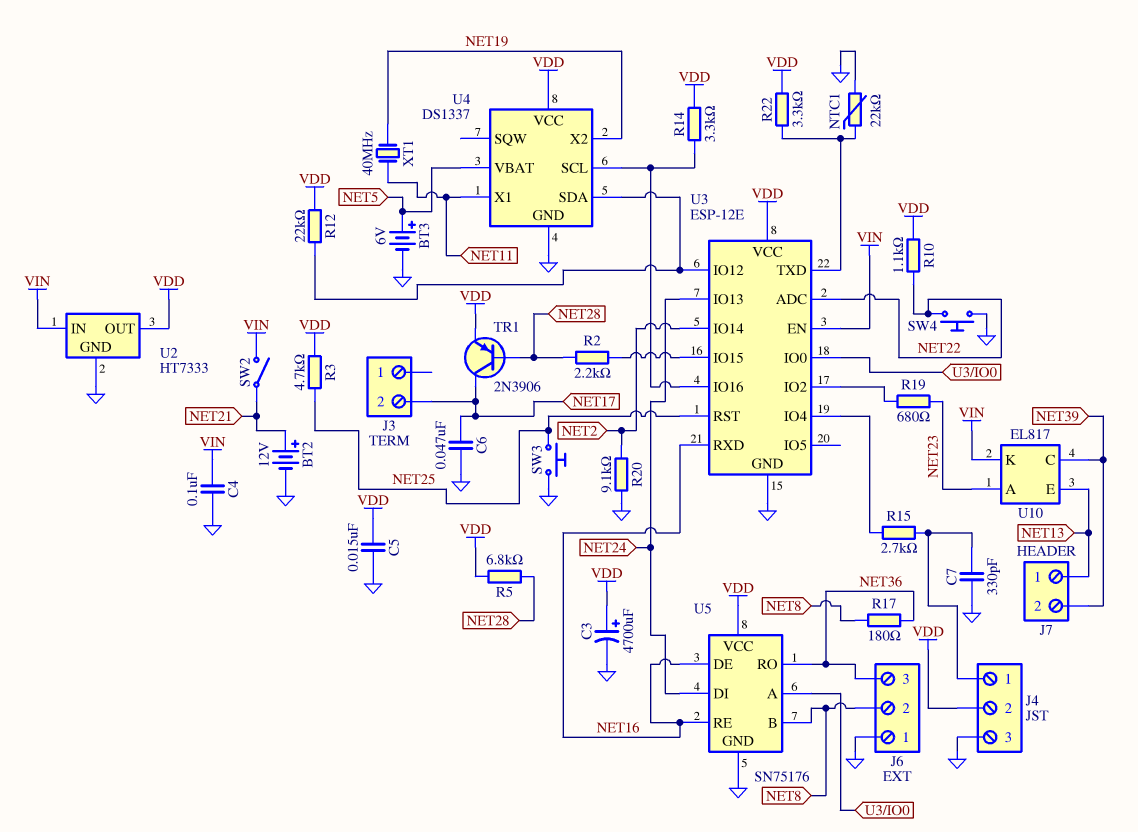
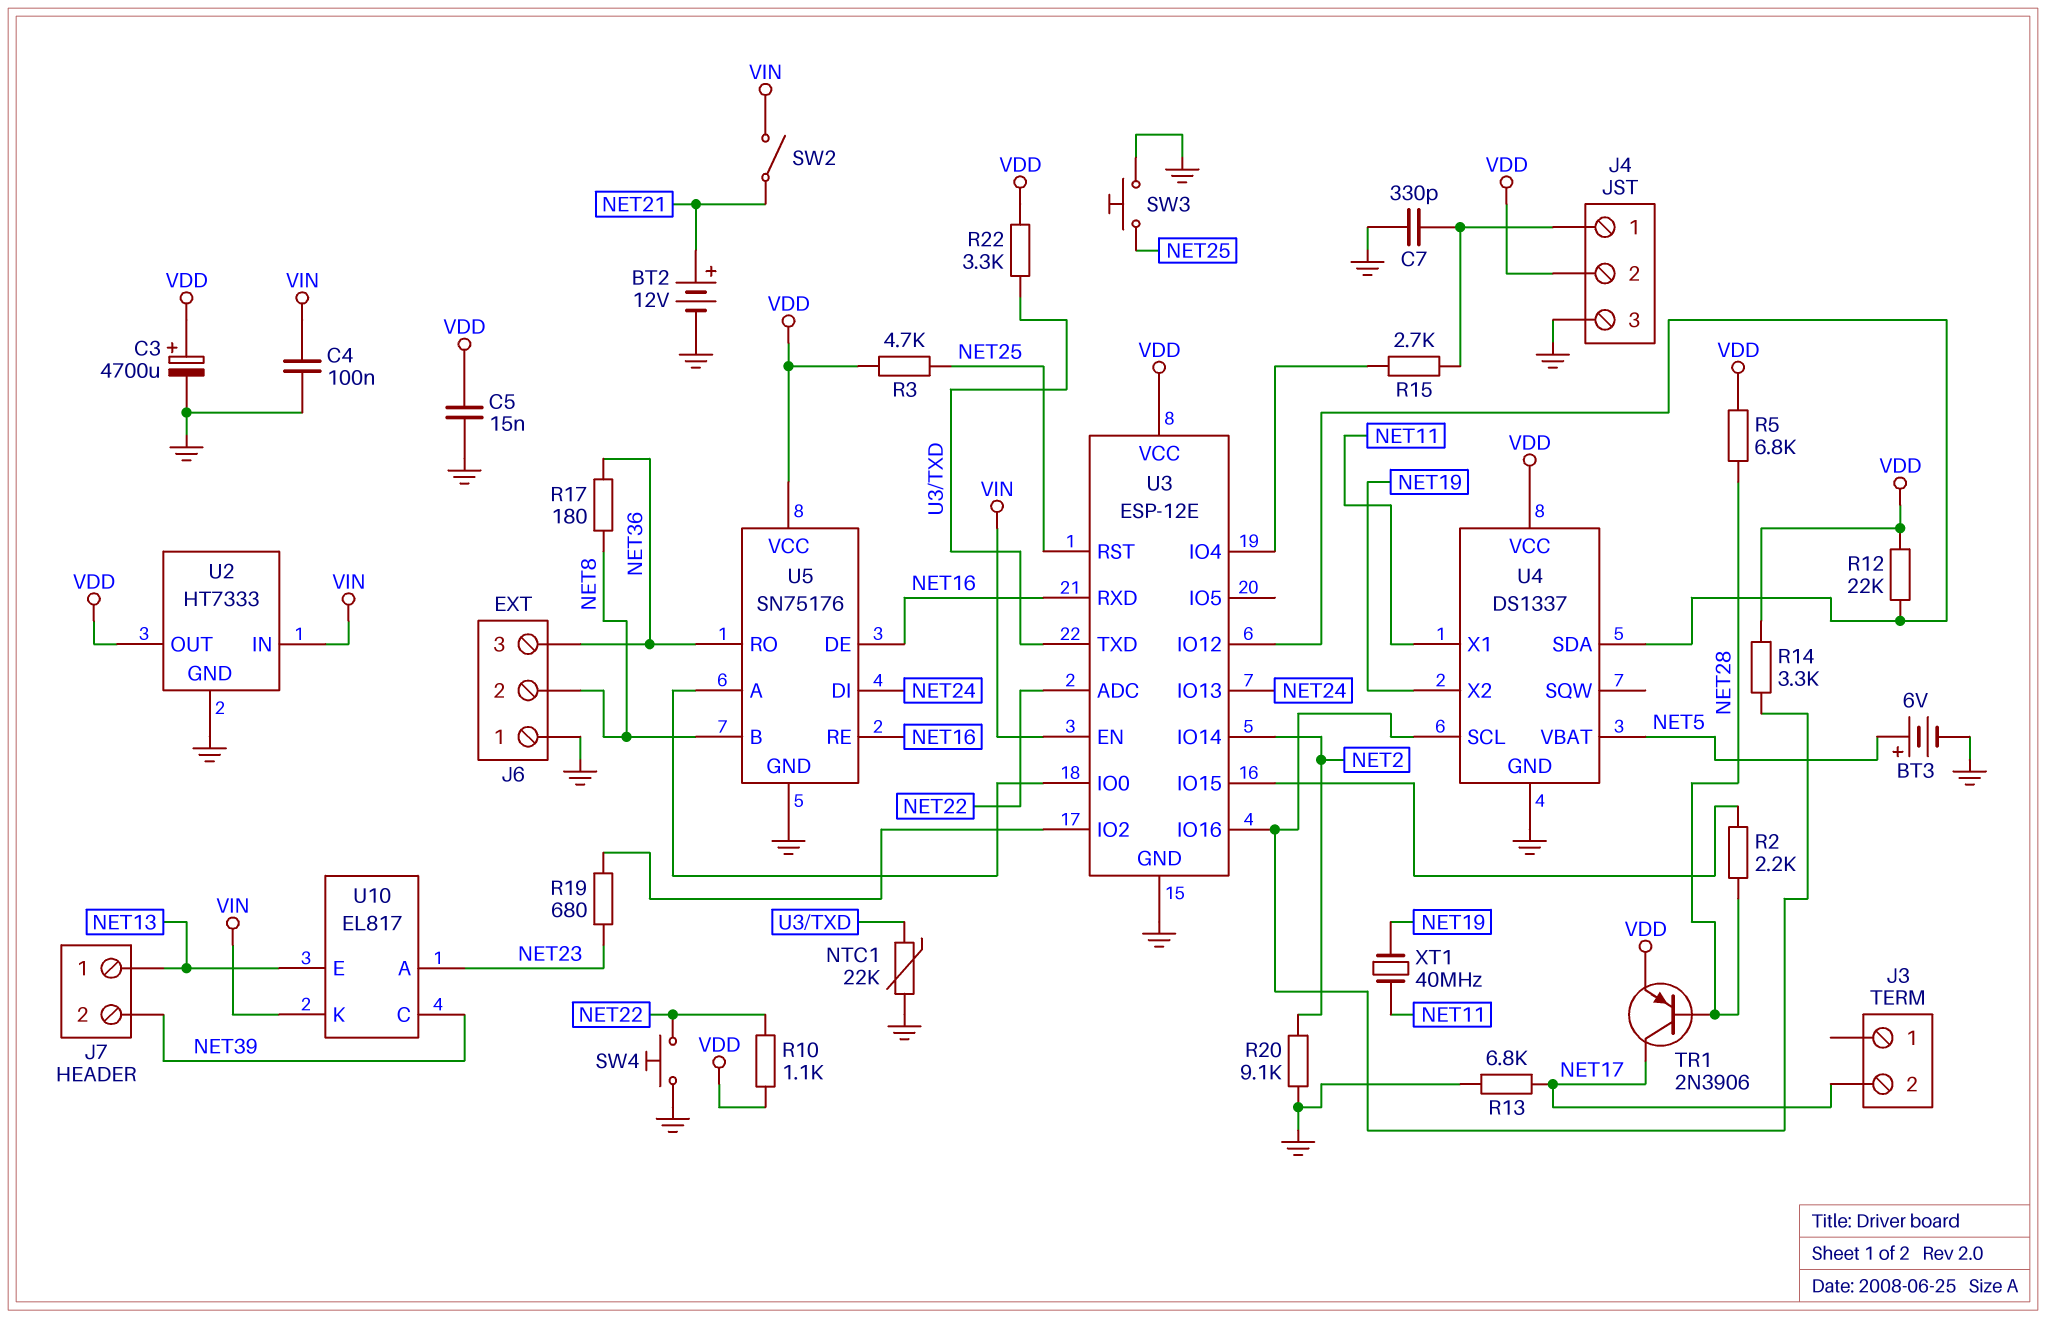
C6: 47nF (GND, NET17) -> none
R13: none -> 6.8k (GND, NET17)

